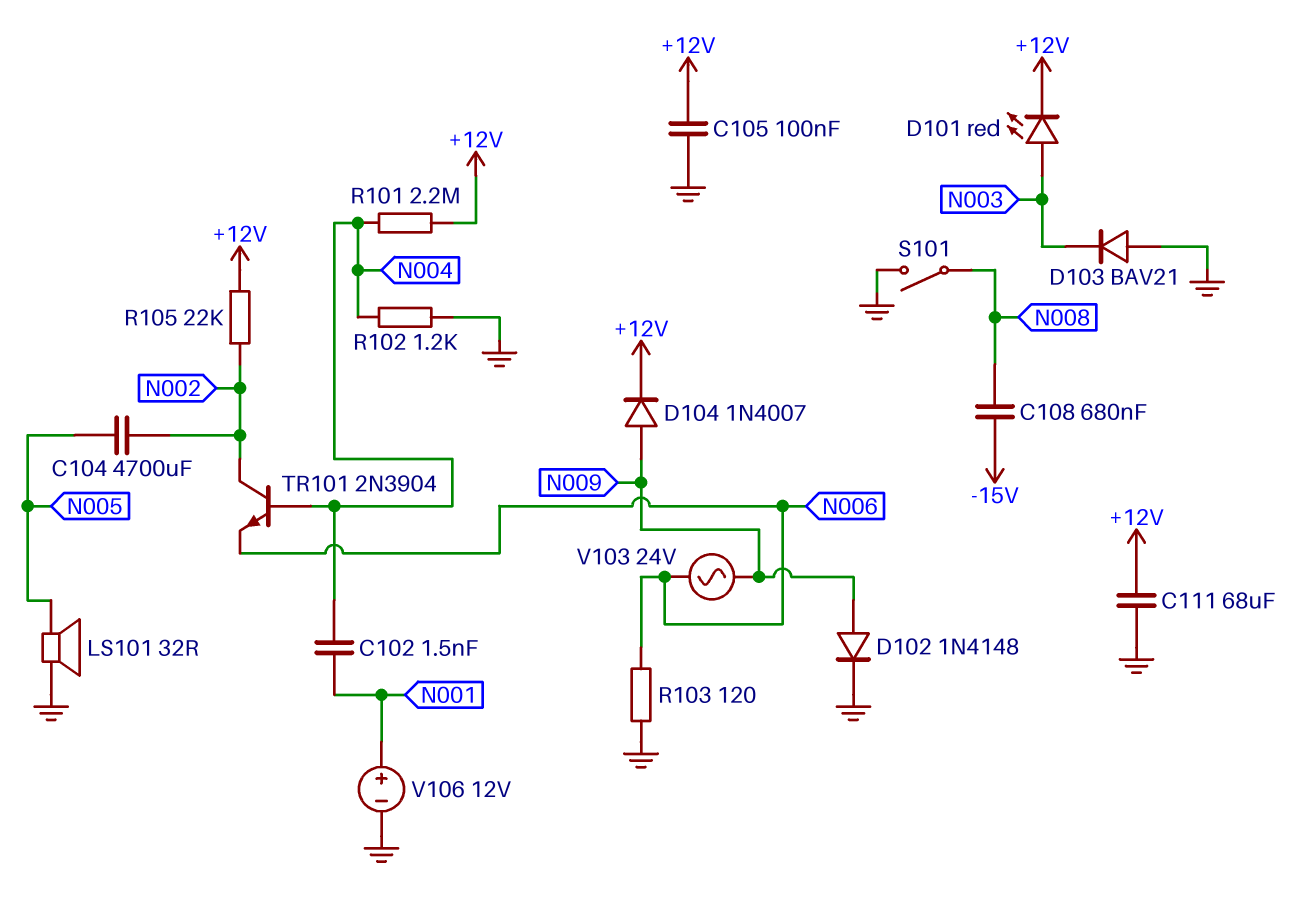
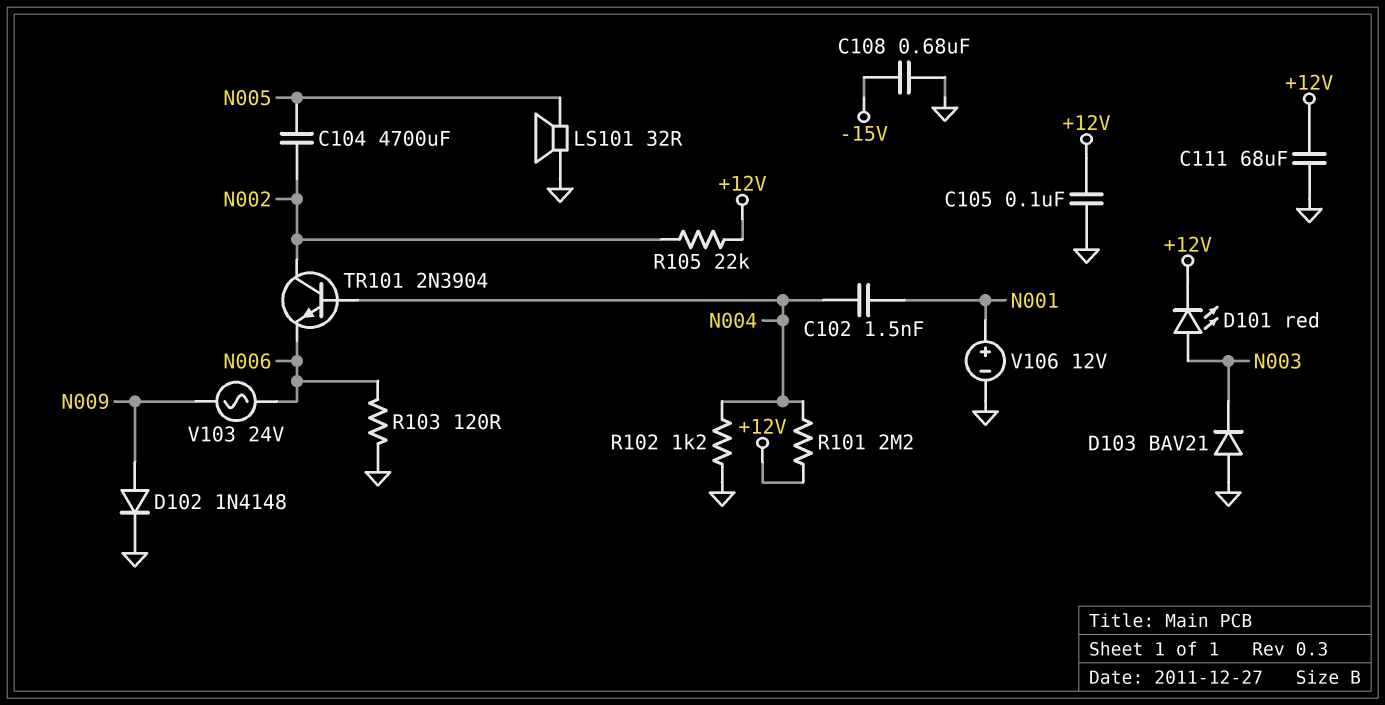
C108: 680nF (-15V, N008) -> 680nF (-15V, GND)
D104: diode 1N4007 (A N009, K +12V) -> none
S101: switch (GND, N008) -> none

